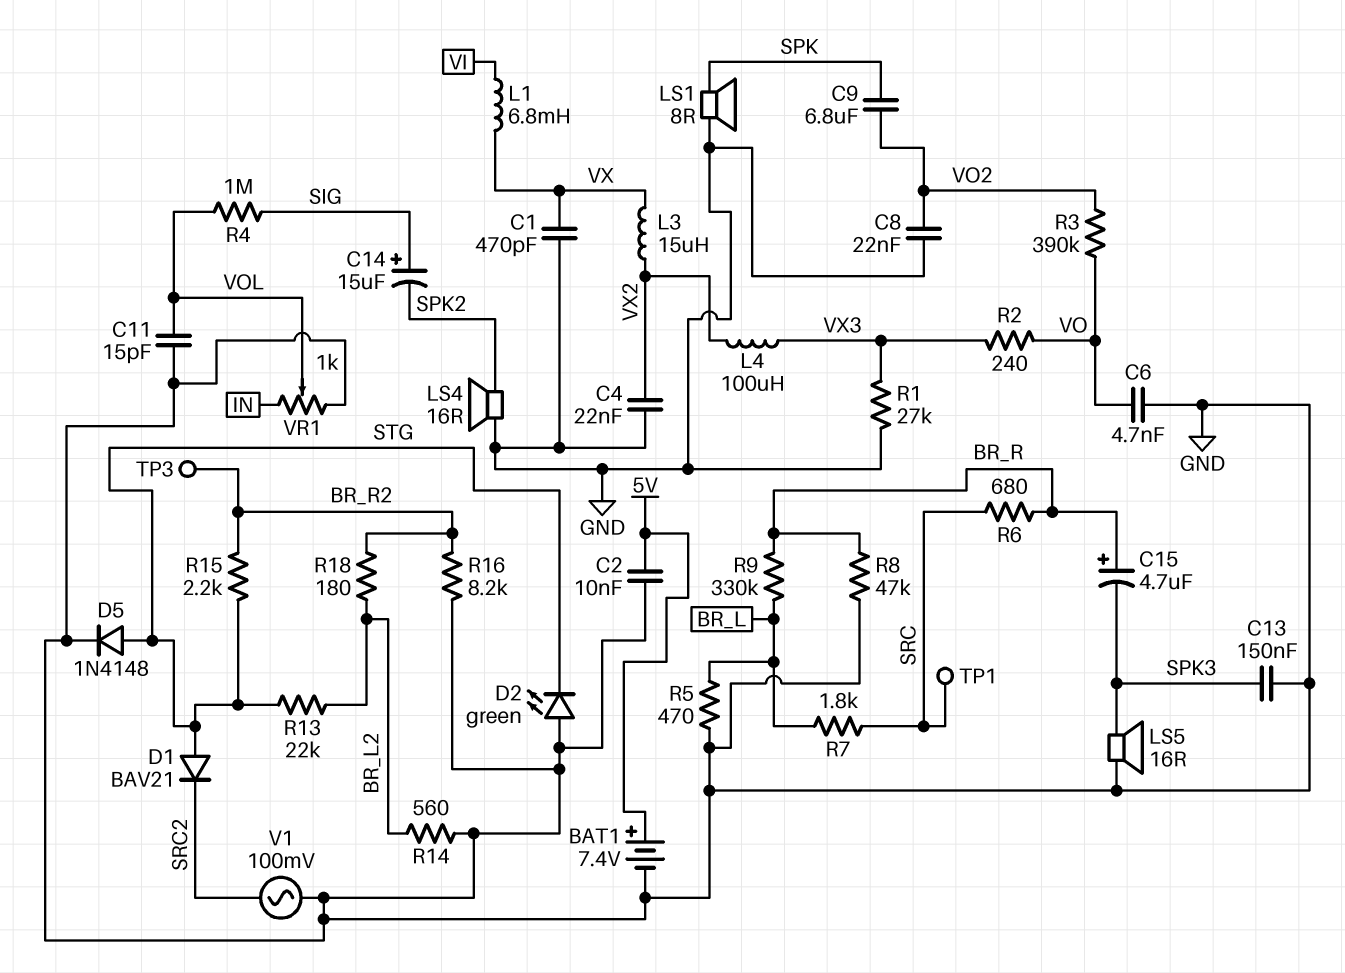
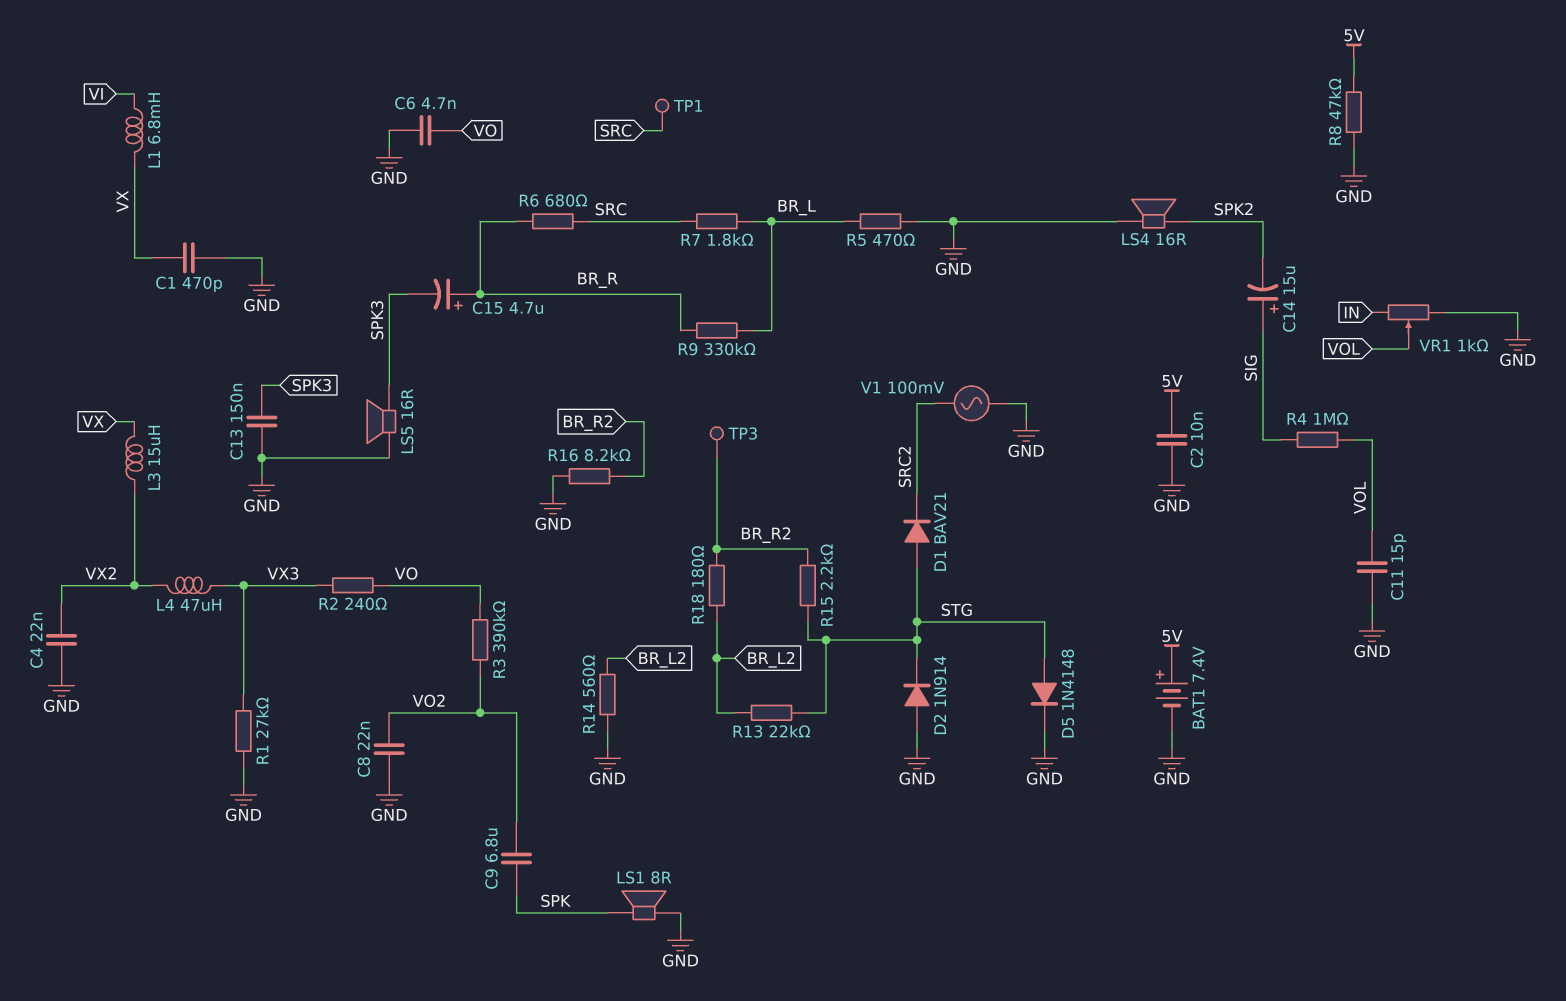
D2: LED green (A GND, K STG) -> diode 1N914 (A GND, K STG)
L4: 100uH (VX2, VX3) -> 47uH (VX2, VX3)
R8: 47k (BR_R, GND) -> 47k (5V, GND)

